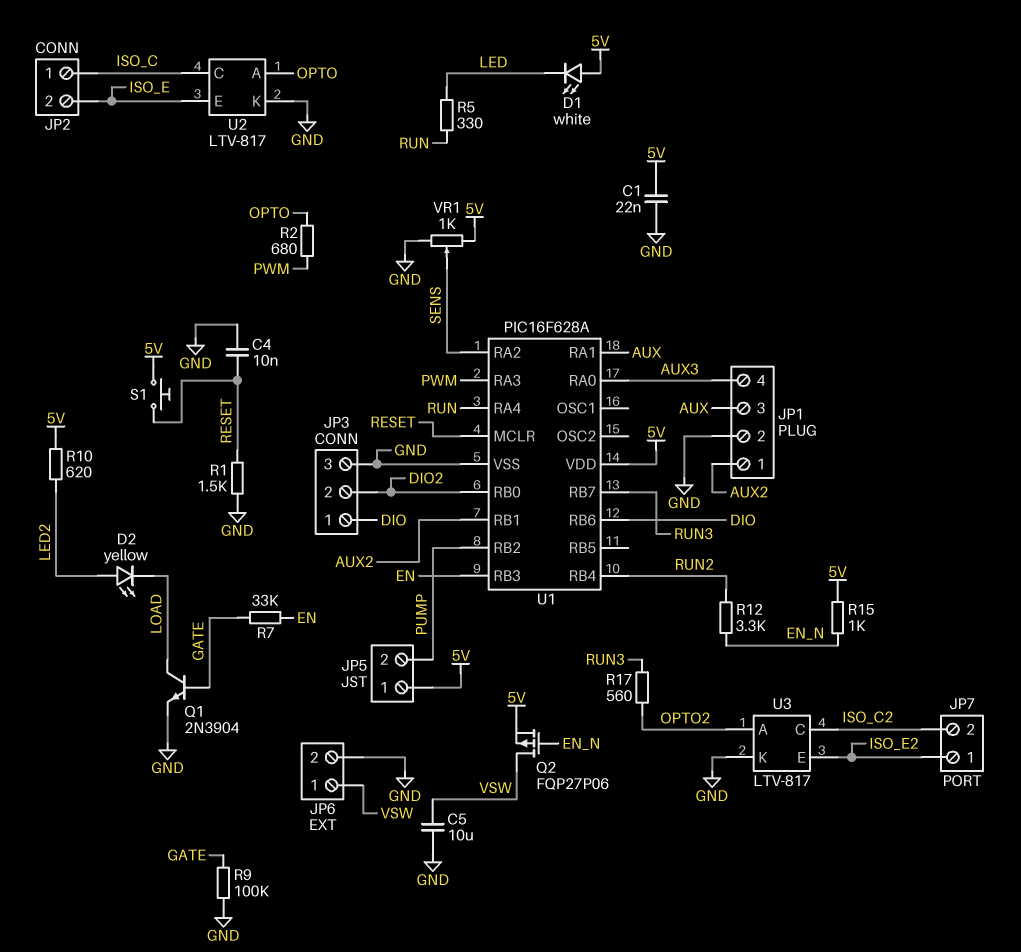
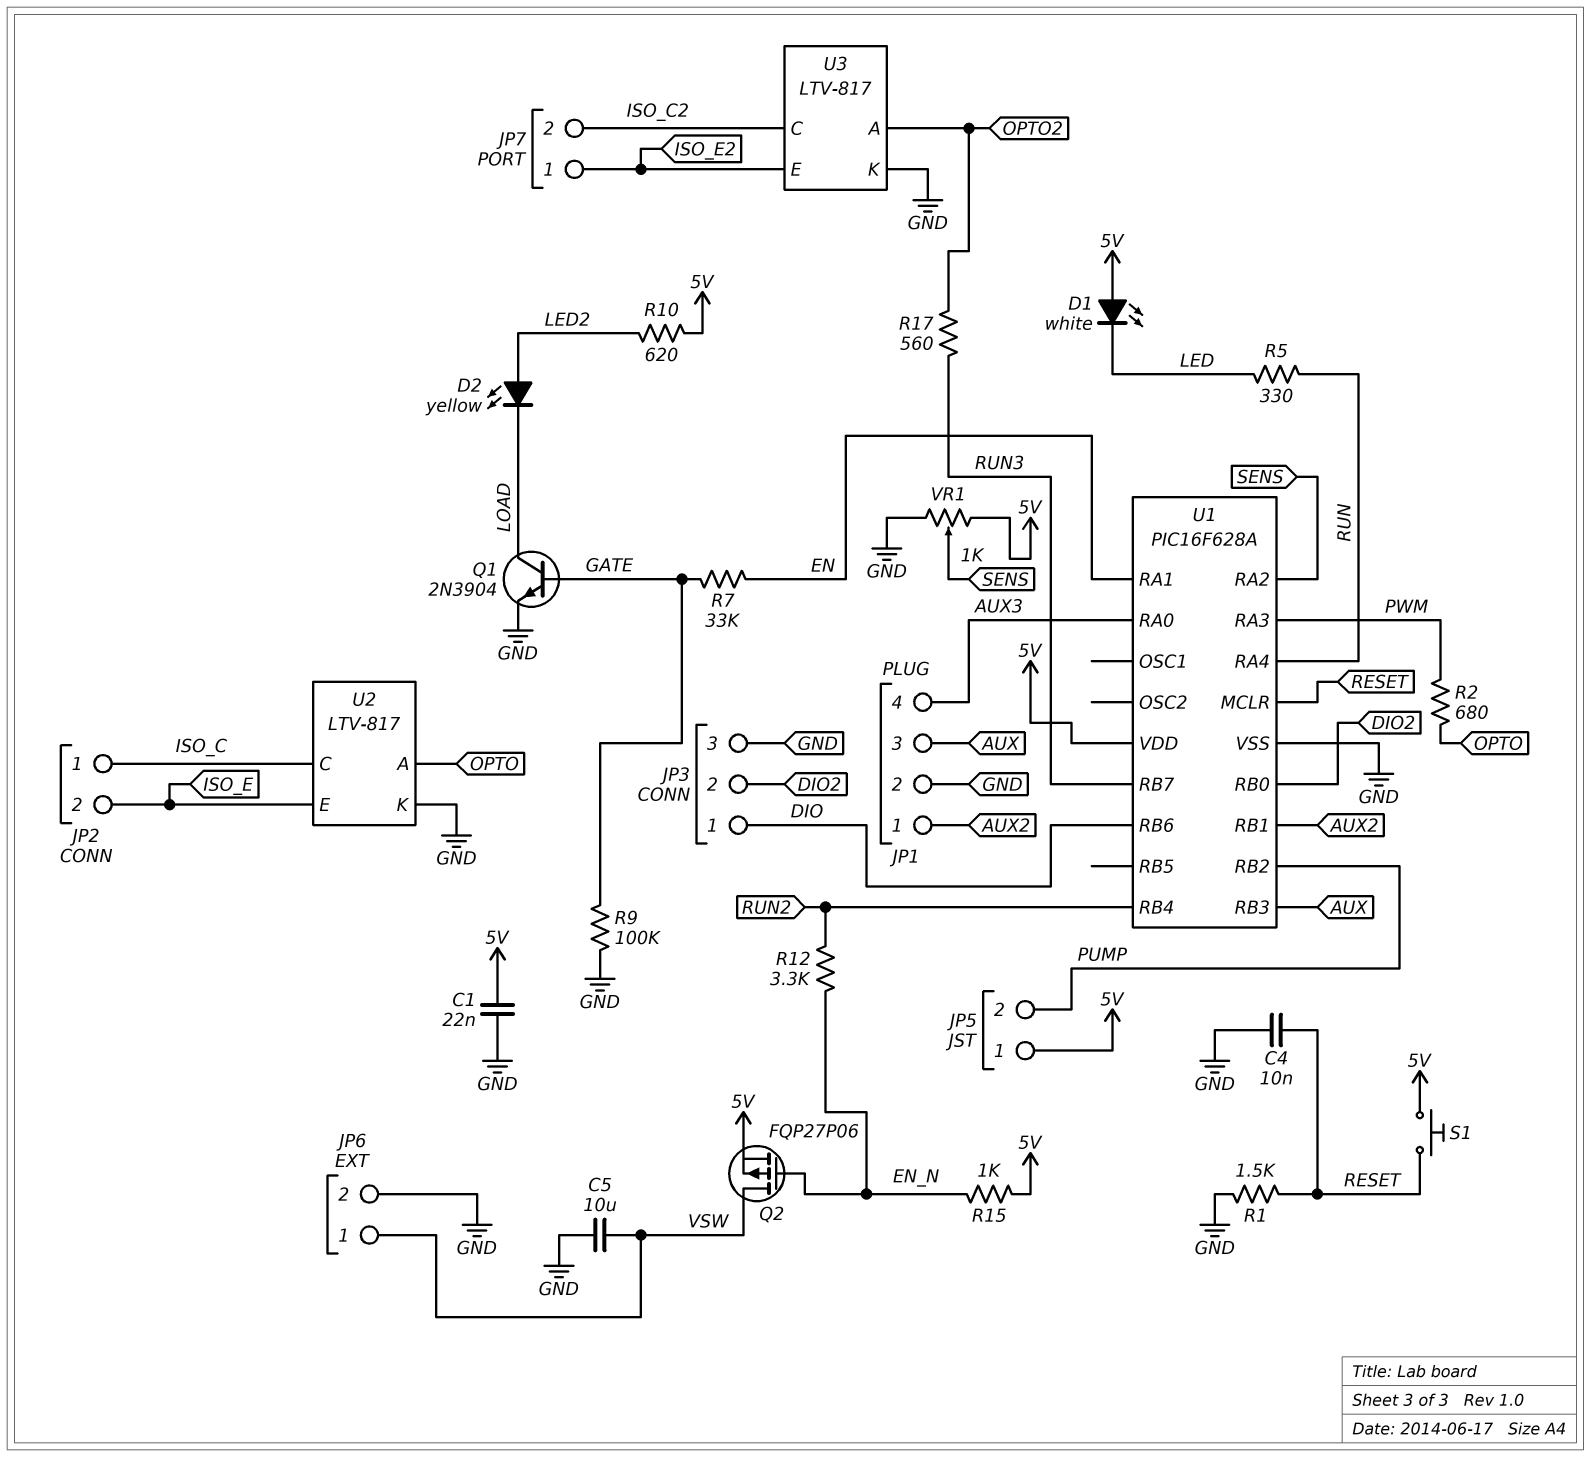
U1 pin RA1: AUX -> EN
U1 pin RB3: EN -> AUX

